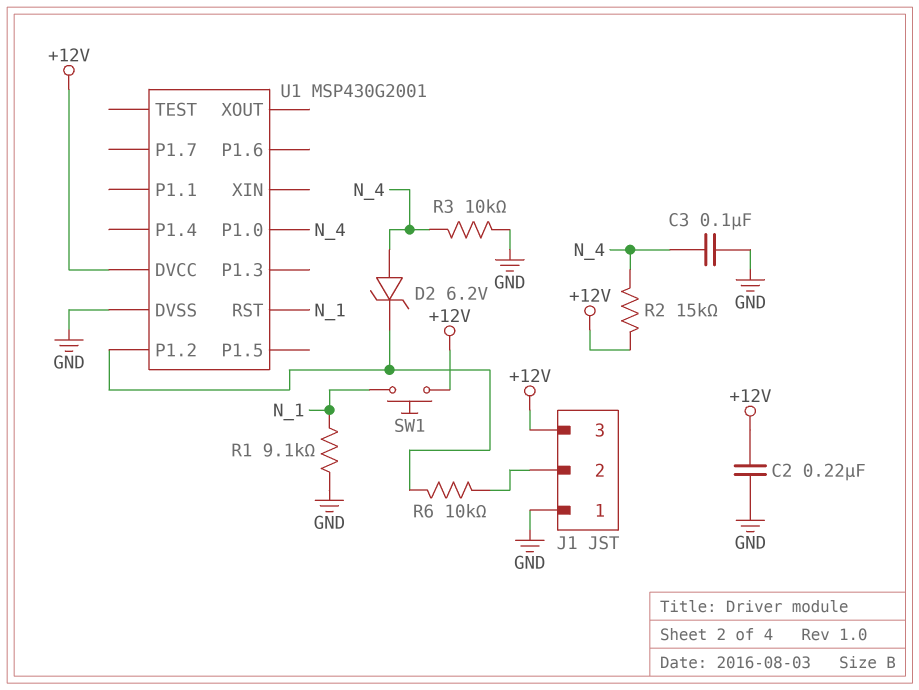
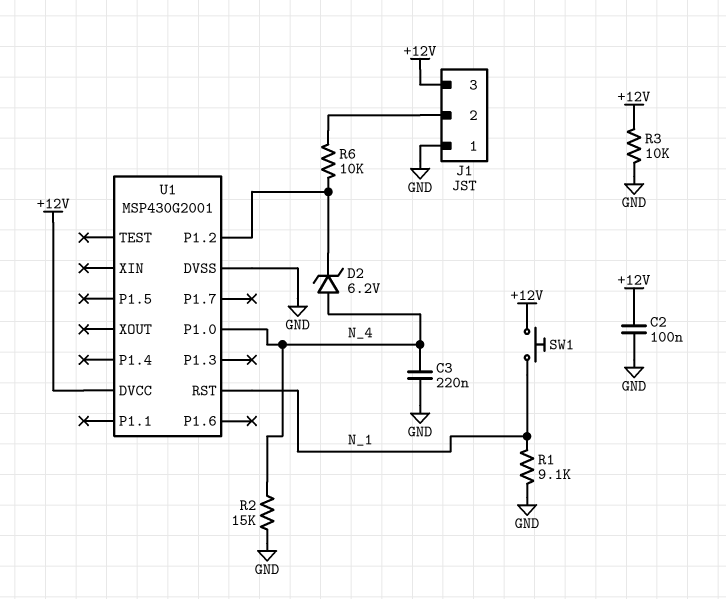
C2: 220nF (+12V, GND) -> 100nF (+12V, GND)
C3: 100nF (GND, N_4) -> 220nF (GND, N_4)
R2: 15k (+12V, N_4) -> 15k (GND, N_4)
R3: 10k (GND, N_4) -> 10k (+12V, GND)

